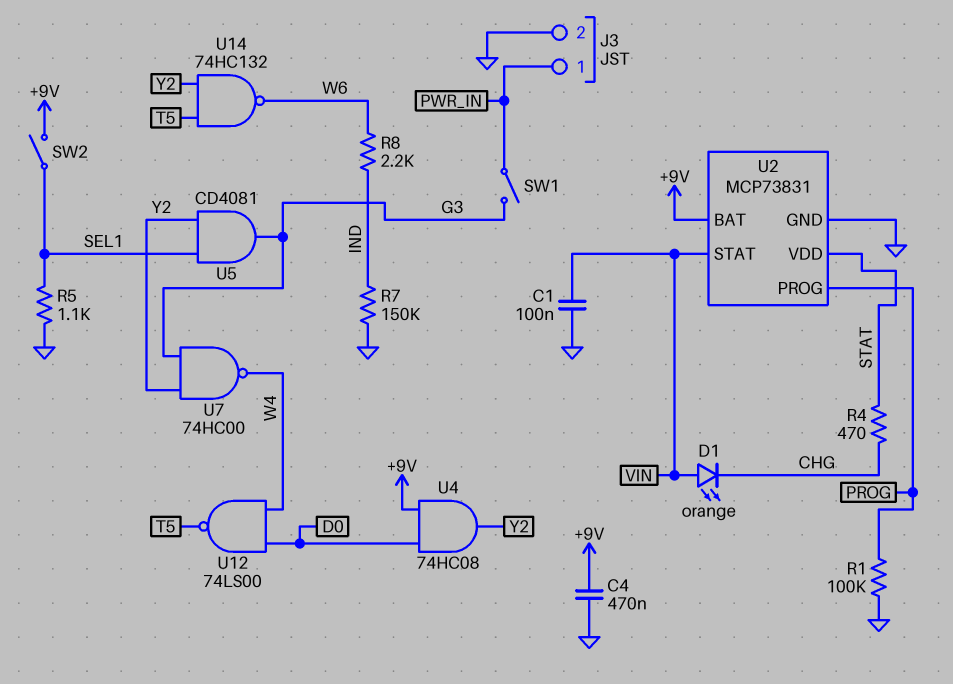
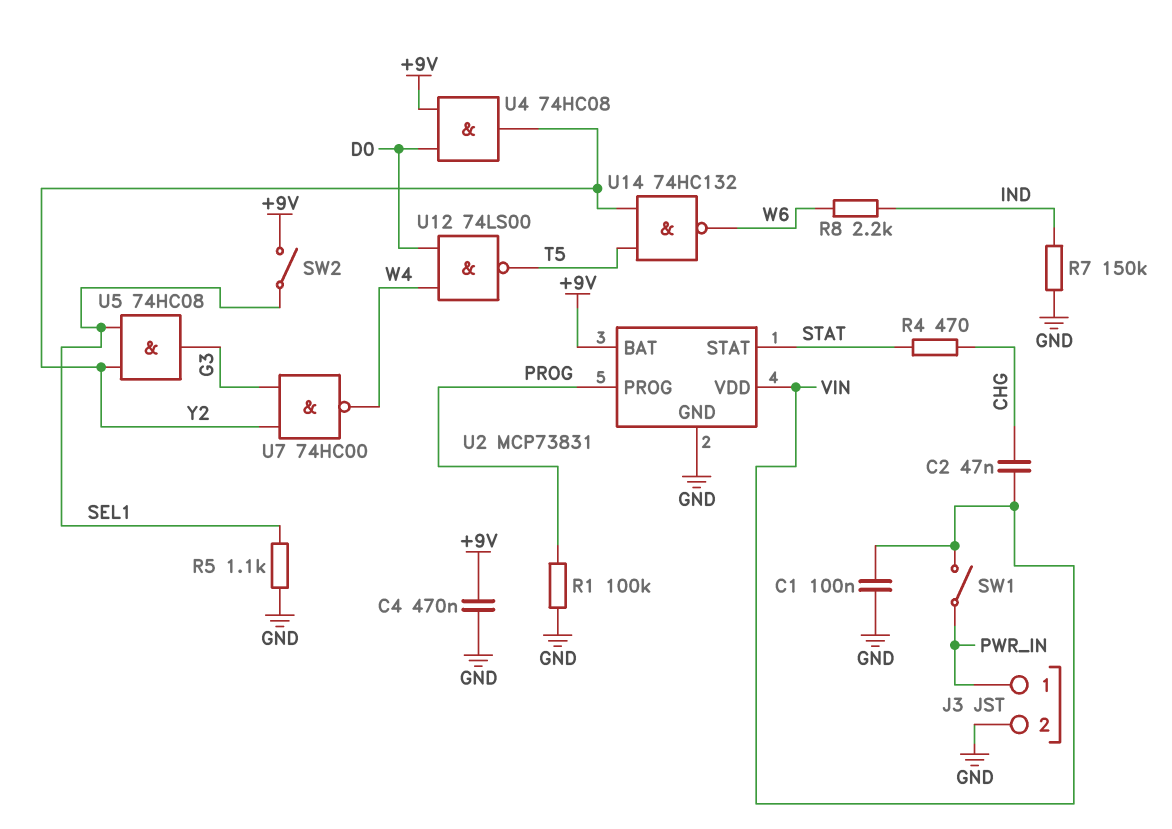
C2: none -> 47nF (CHG, VIN)
D1: LED orange (A VIN, K CHG) -> none
SW1: switch (G3, PWR_IN) -> switch (PWR_IN, VIN)
U2 pin STAT: VIN -> STAT
U2 pin VDD: STAT -> VIN
U5: AND CD4081 (in SEL1, in Y2, out G3) -> AND 74HC08 (in SEL1, in Y2, out G3)

